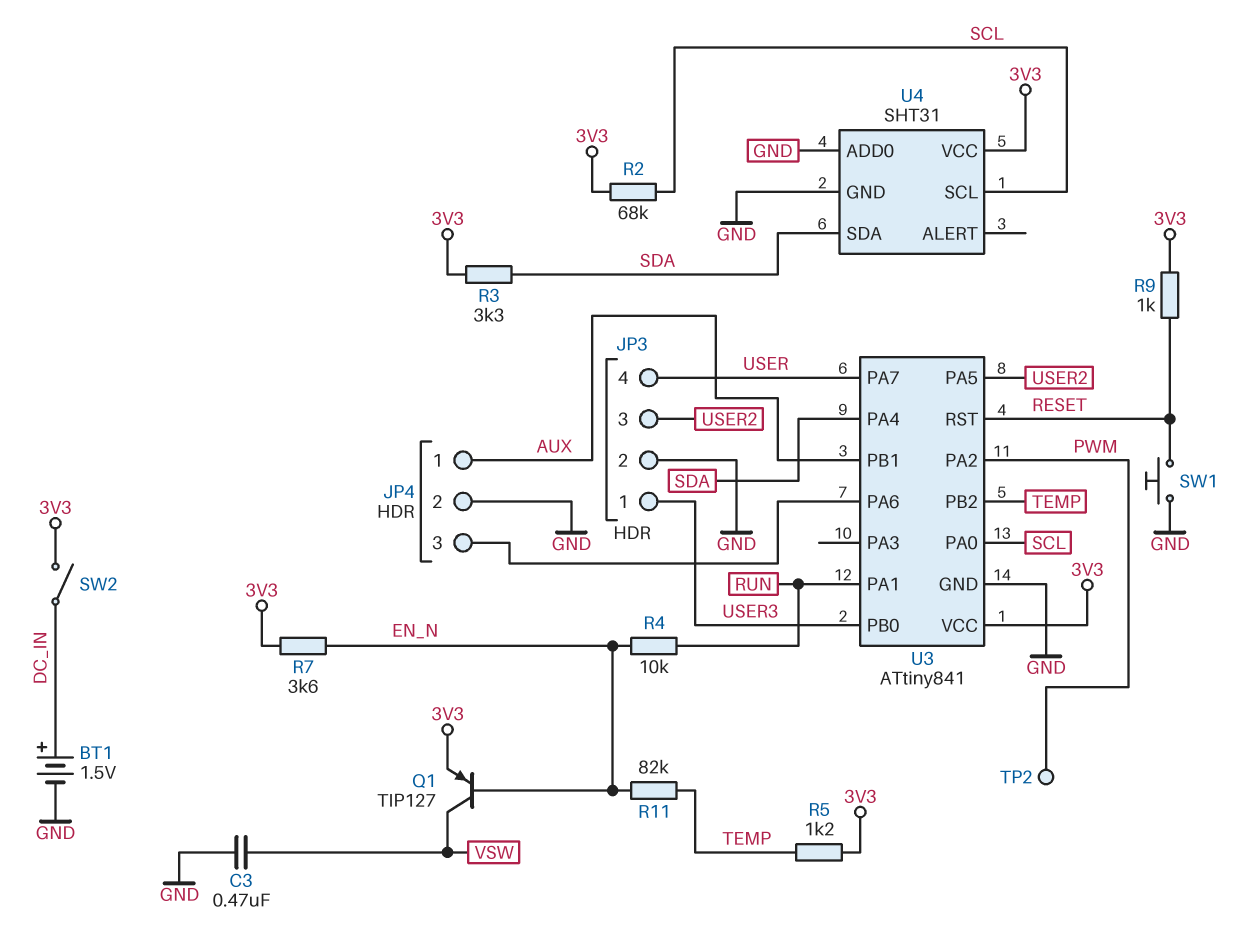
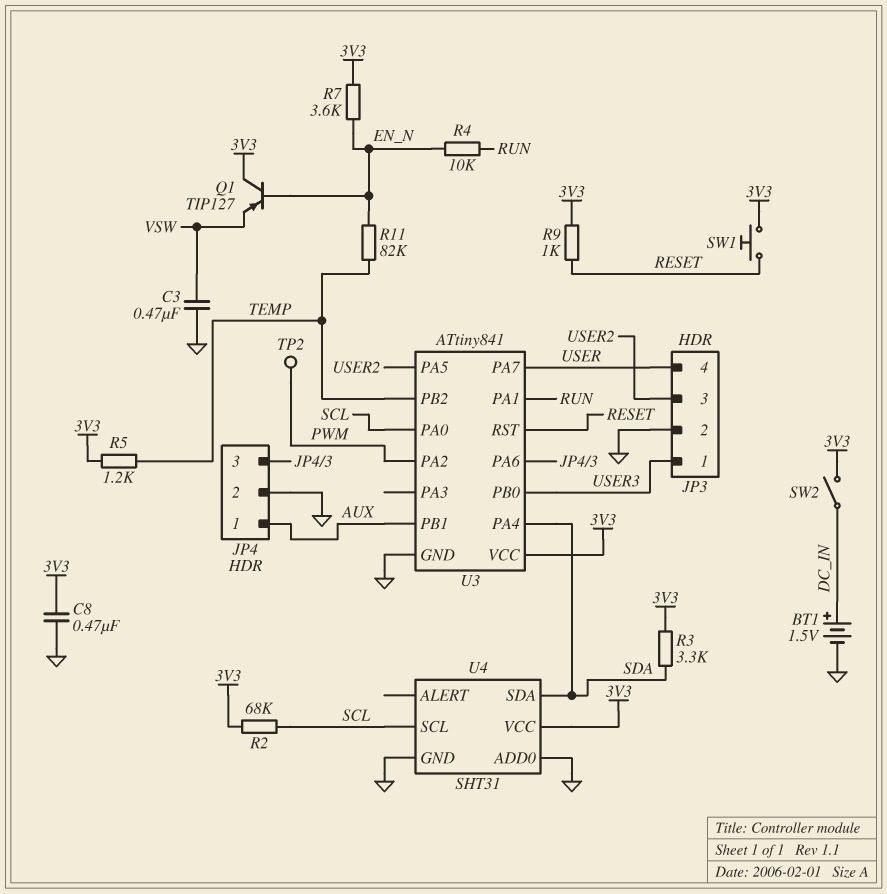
C8: none -> 470nF (3V3, GND)
Q1: PNP TIP127 (B EN_N, C VSW, E 3V3) -> PNP TIP127 (B EN_N, C 3V3, E VSW)
SW1: button (GND, RESET) -> button (3V3, RESET)

